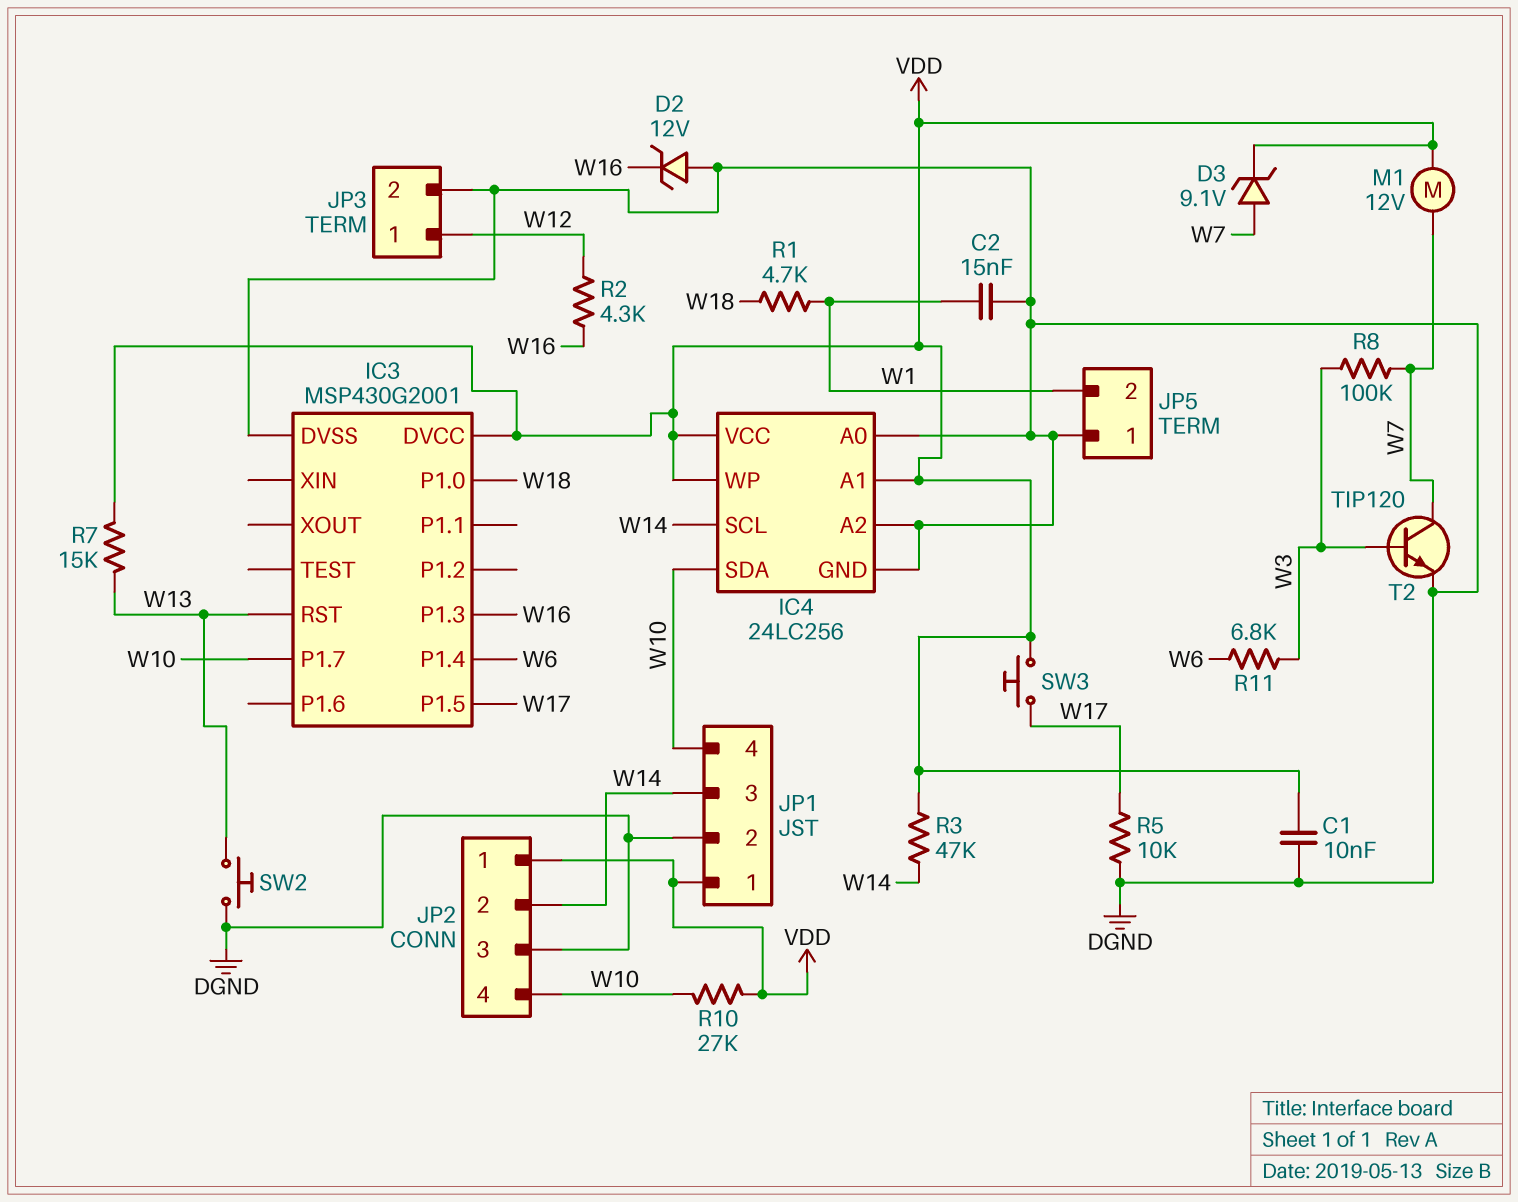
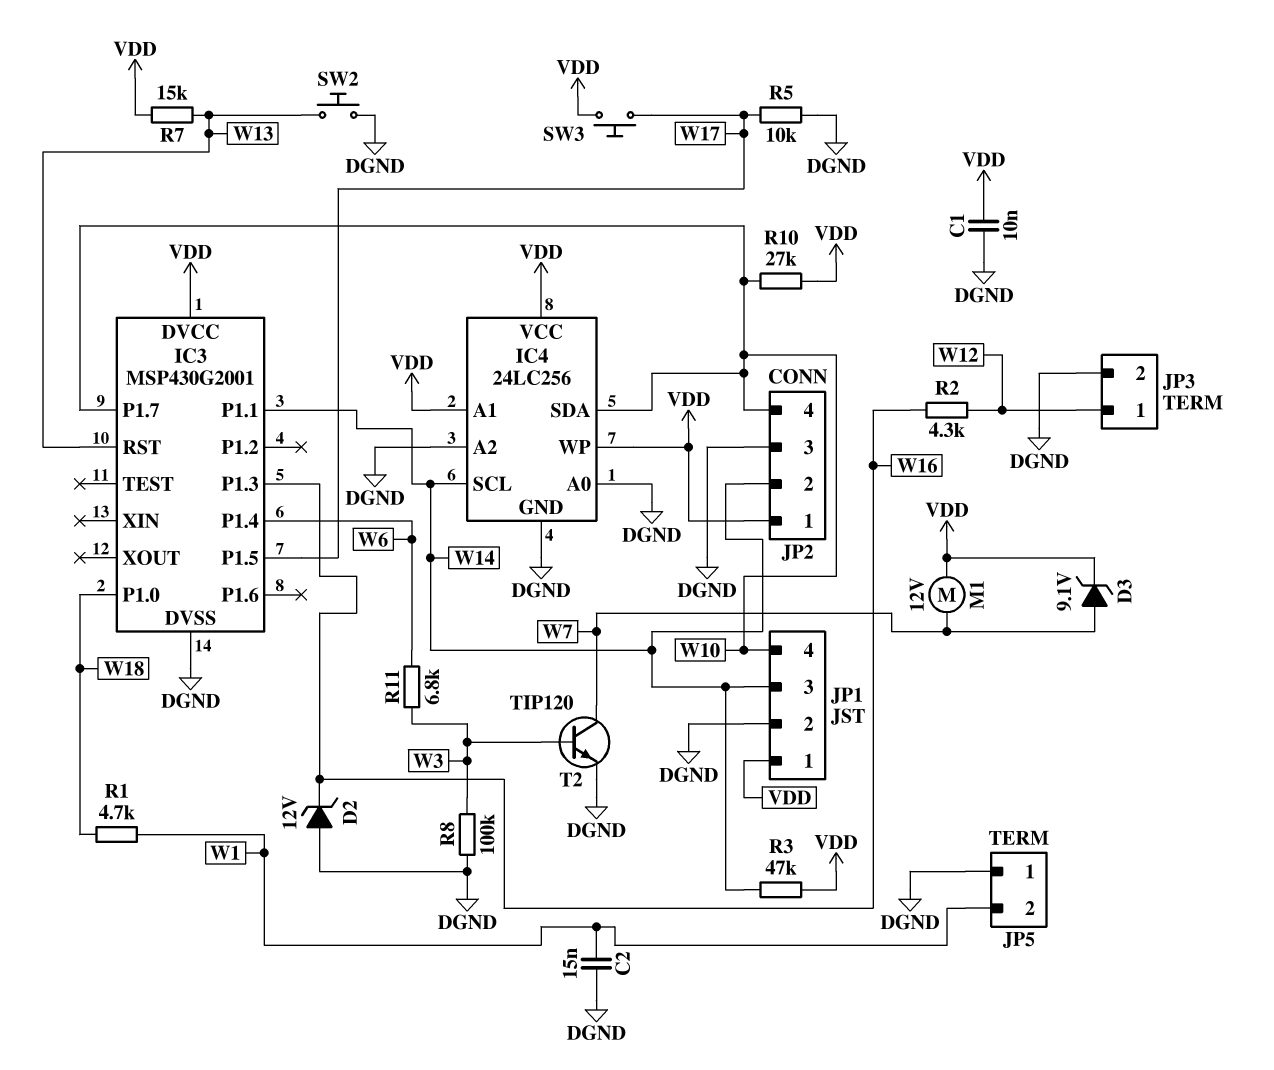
IC3 pin P1.1: none -> W14
R8: 100k (W3, W7) -> 100k (DGND, W3)

